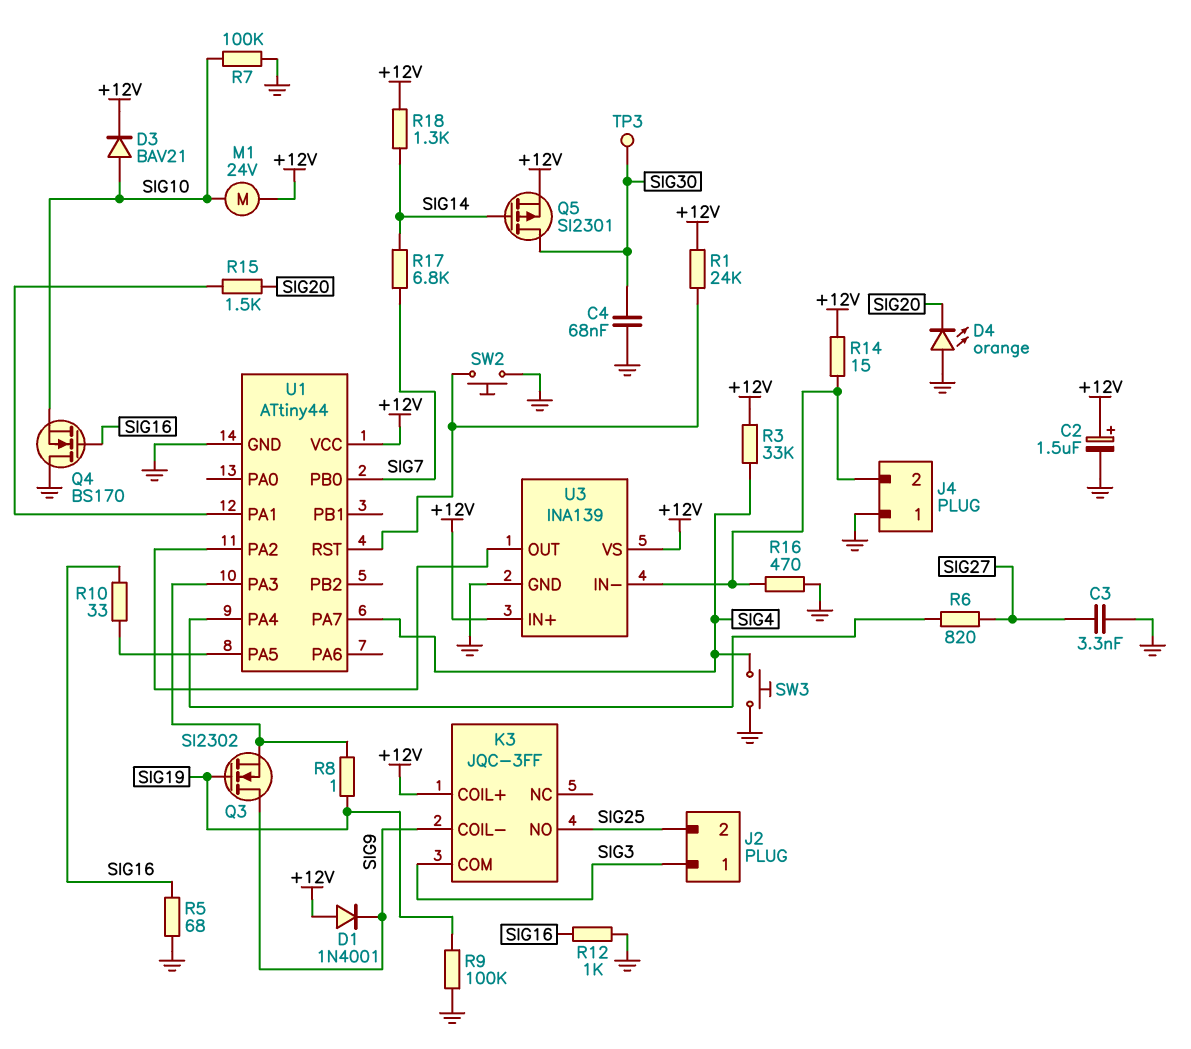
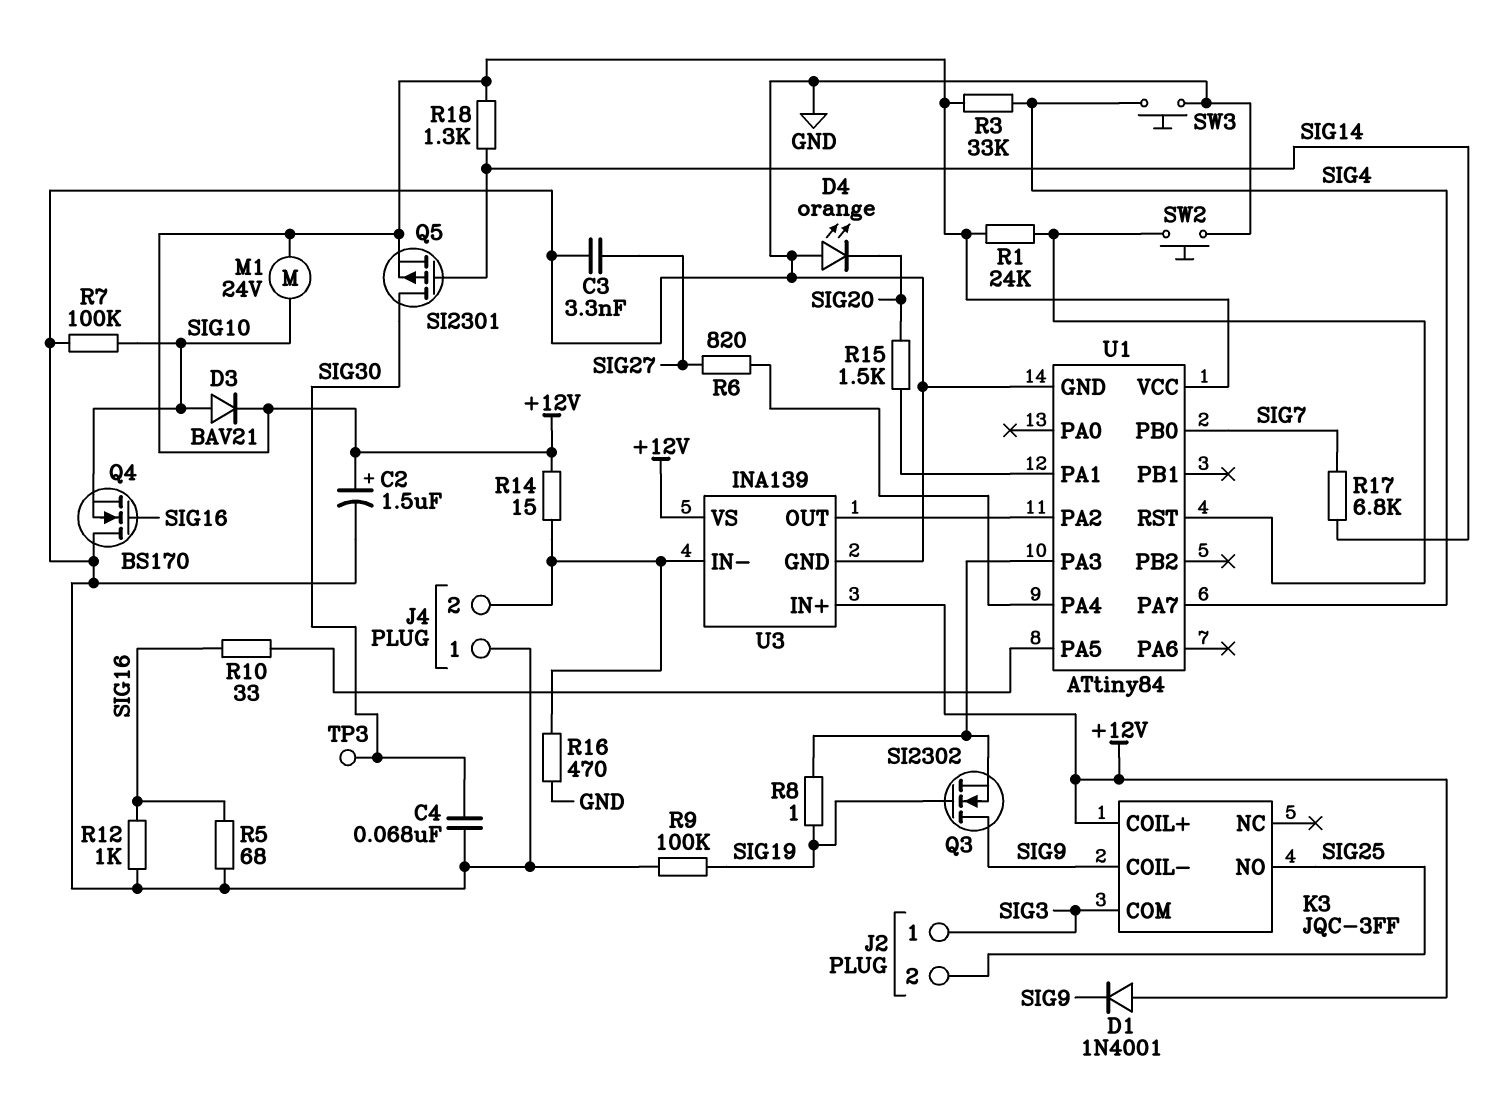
U1: ATtiny44 -> ATtiny84

